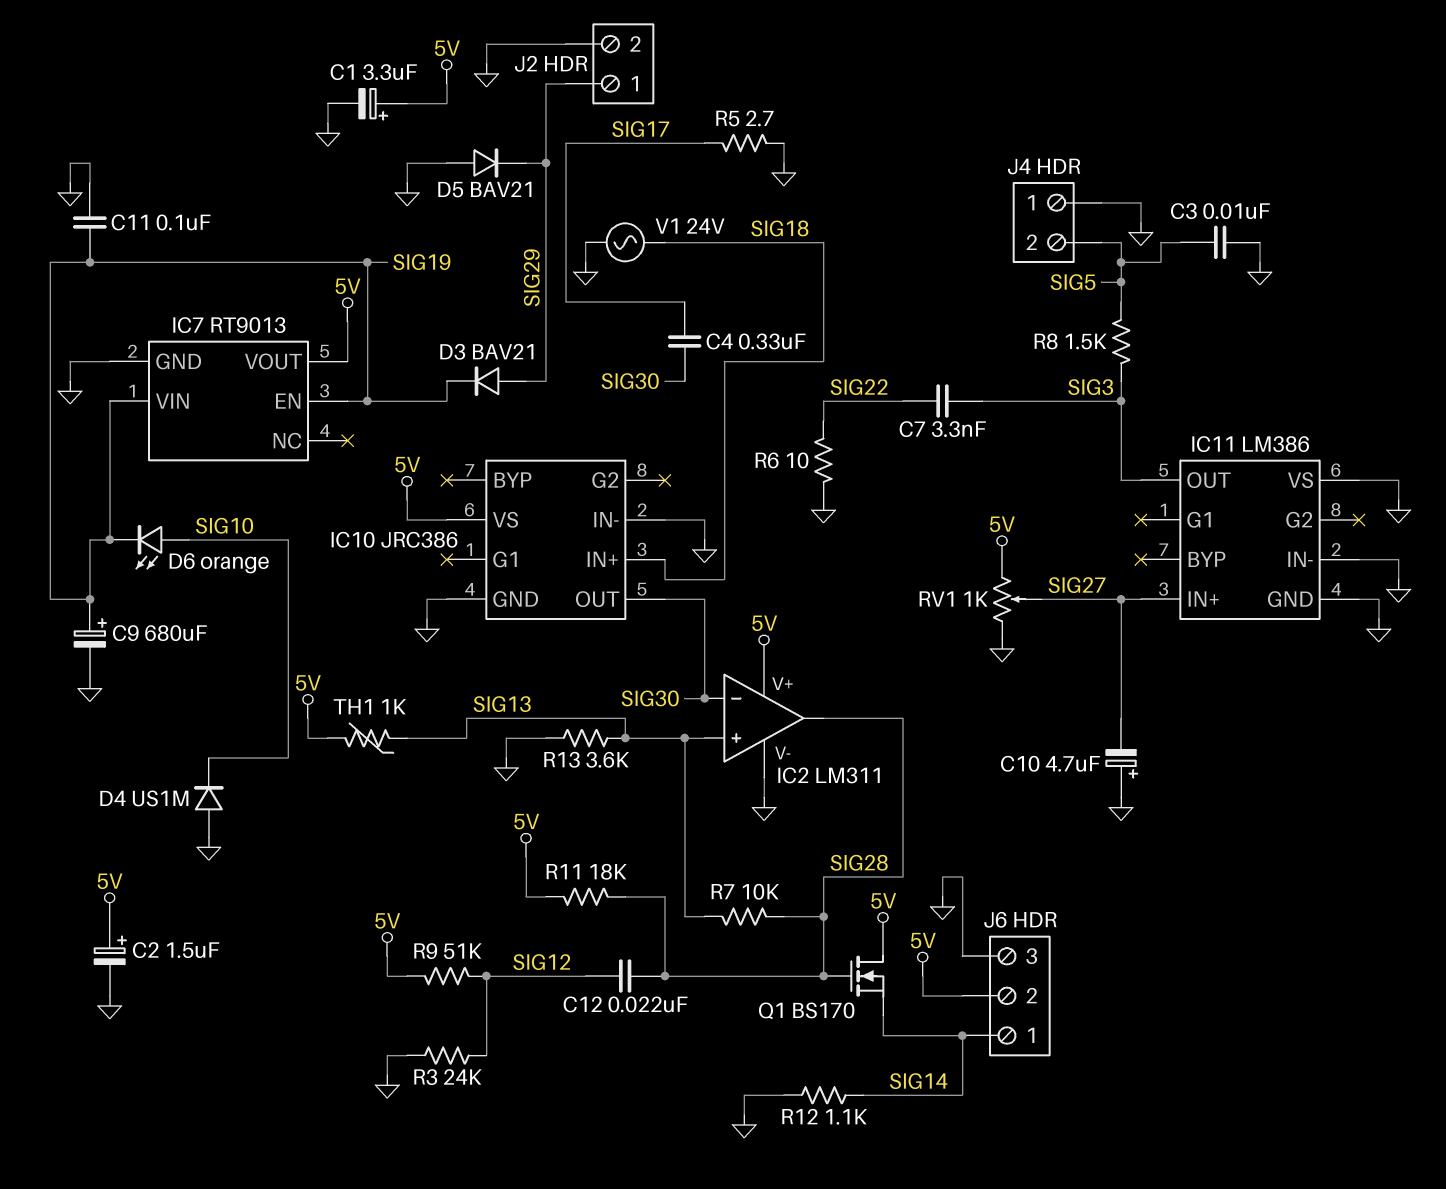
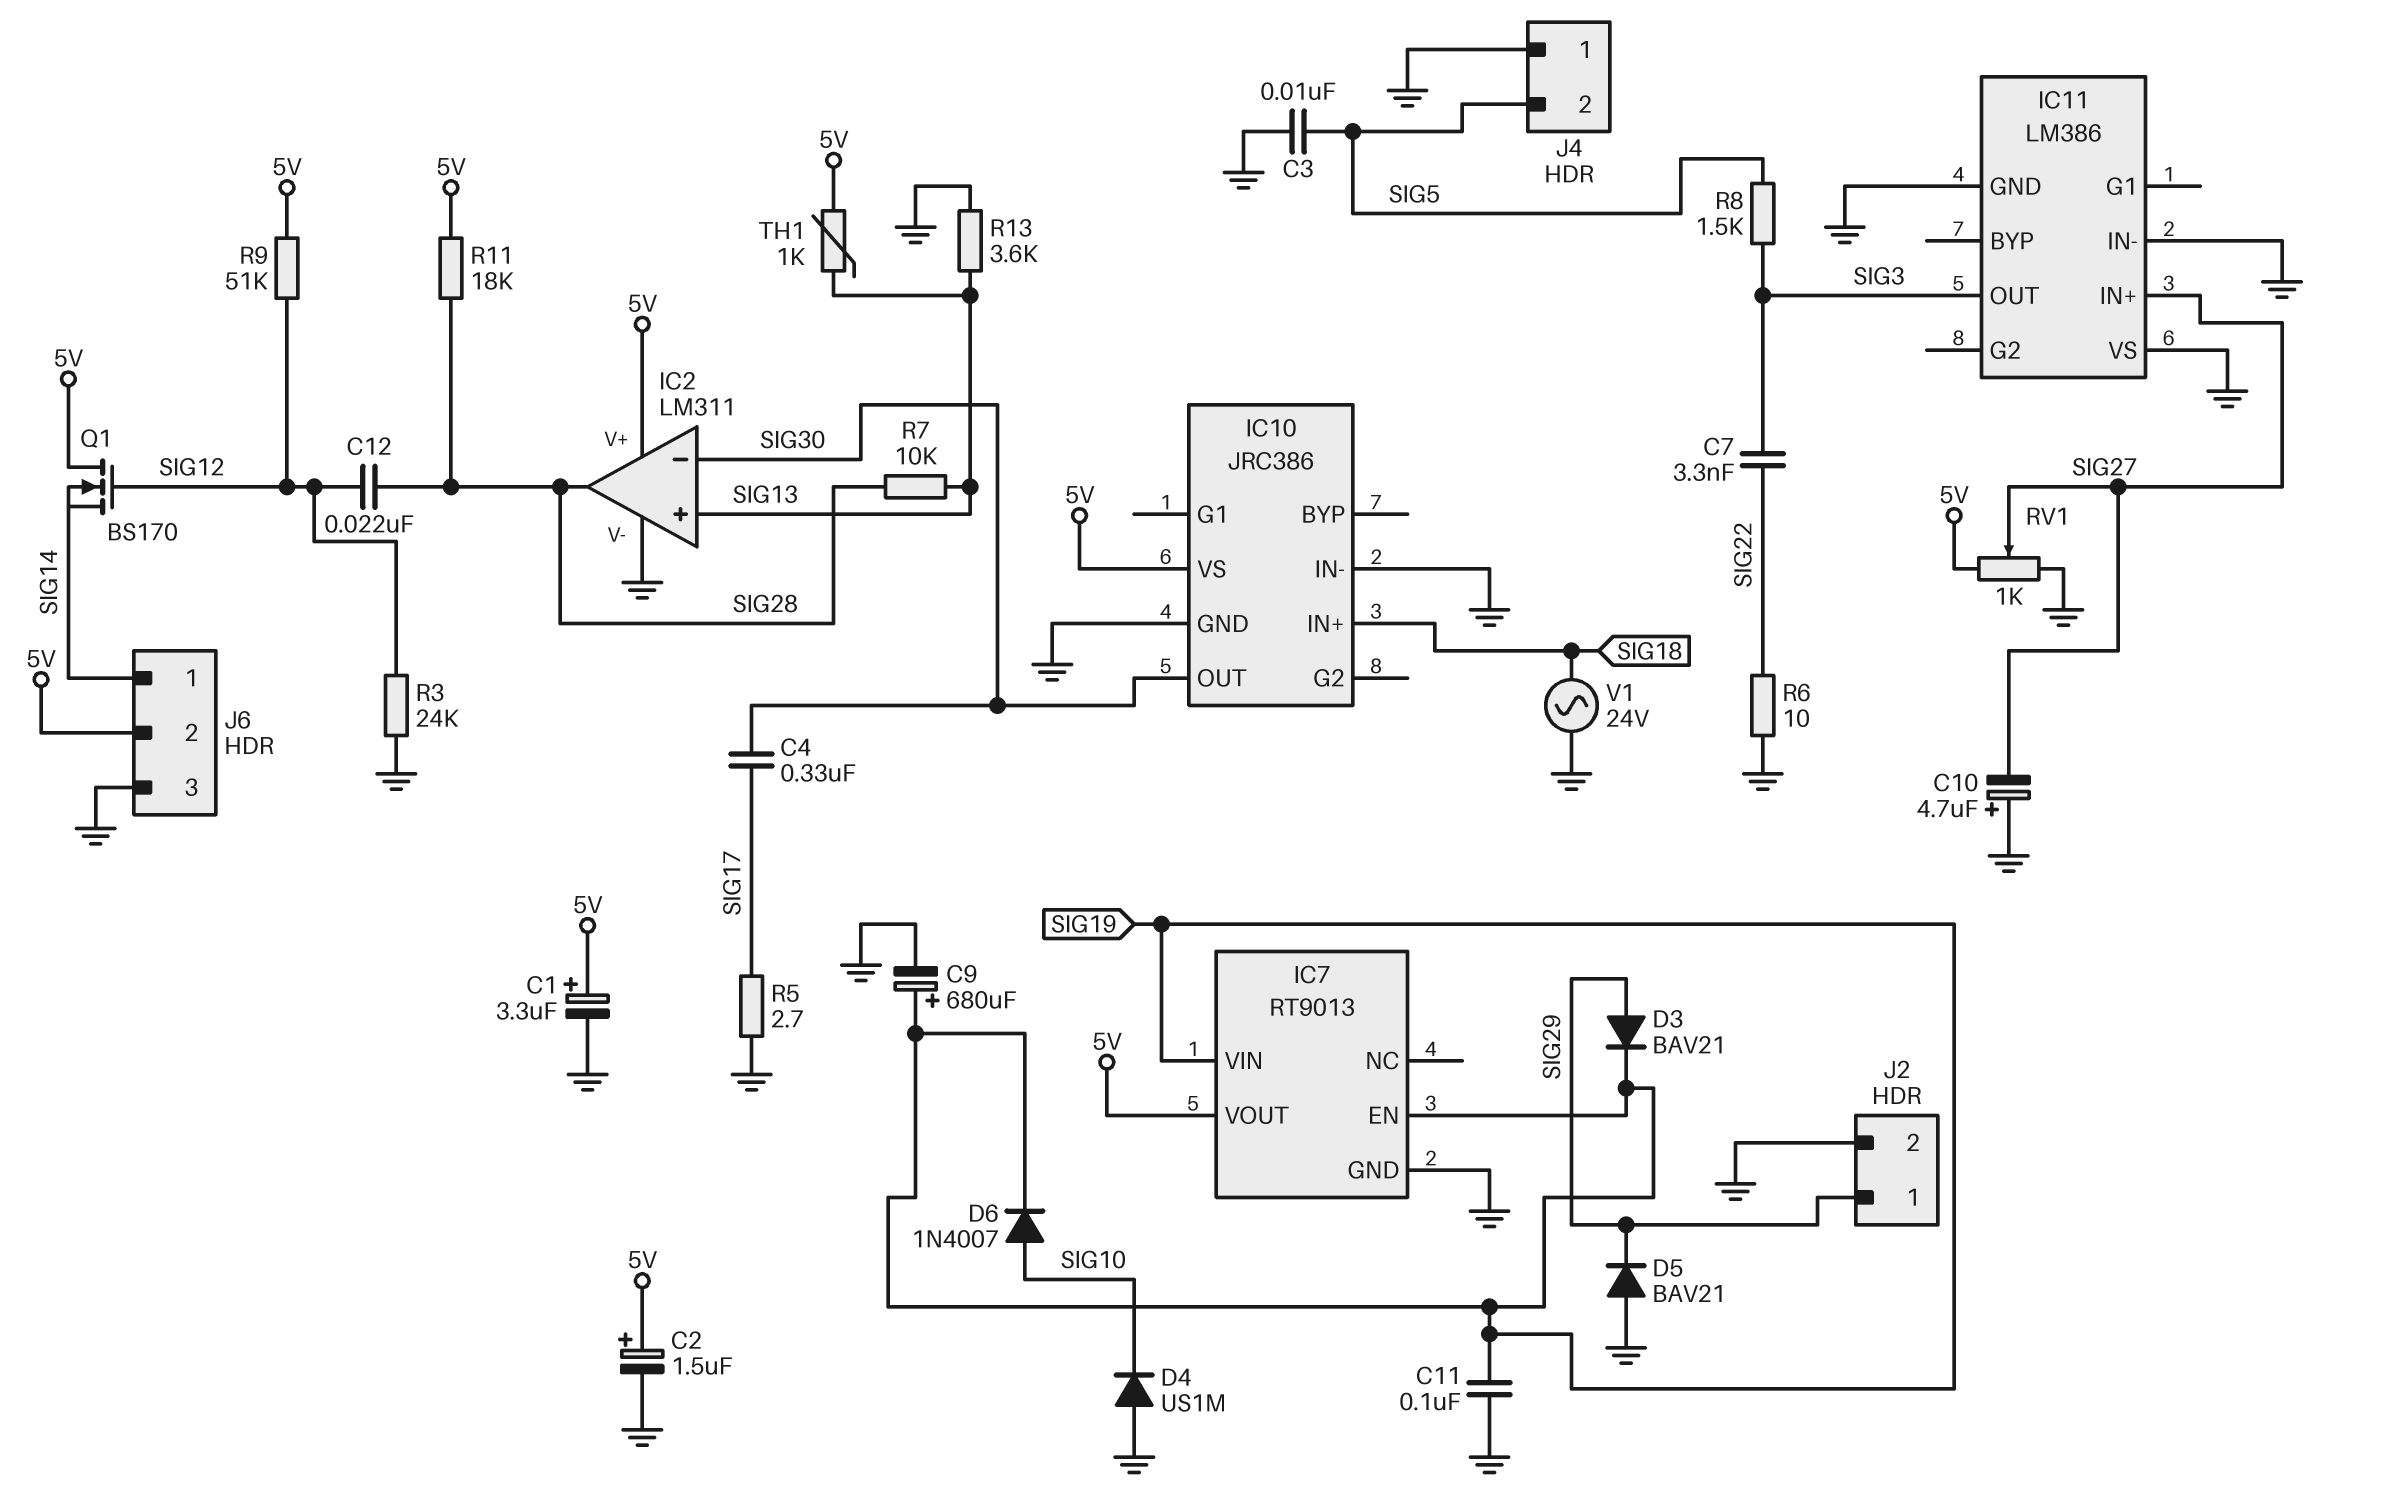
D6: LED orange (A SIG10, K SIG19) -> diode 1N4007 (A SIG10, K SIG19)
Q1: NMOS BS170 (G SIG28, D 5V, S SIG14) -> NMOS BS170 (G SIG12, D 5V, S SIG14)
R12: 1.1k (GND, SIG14) -> none

